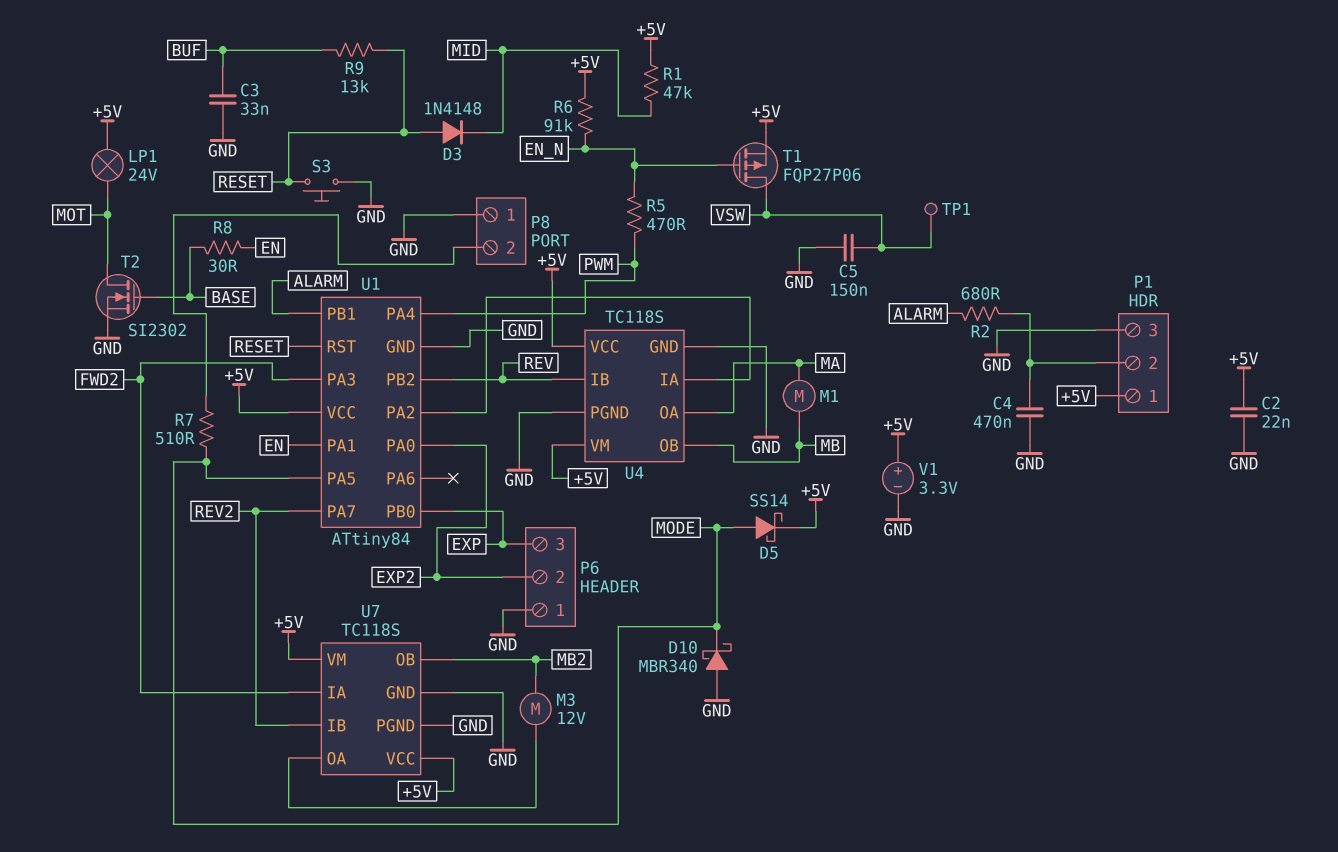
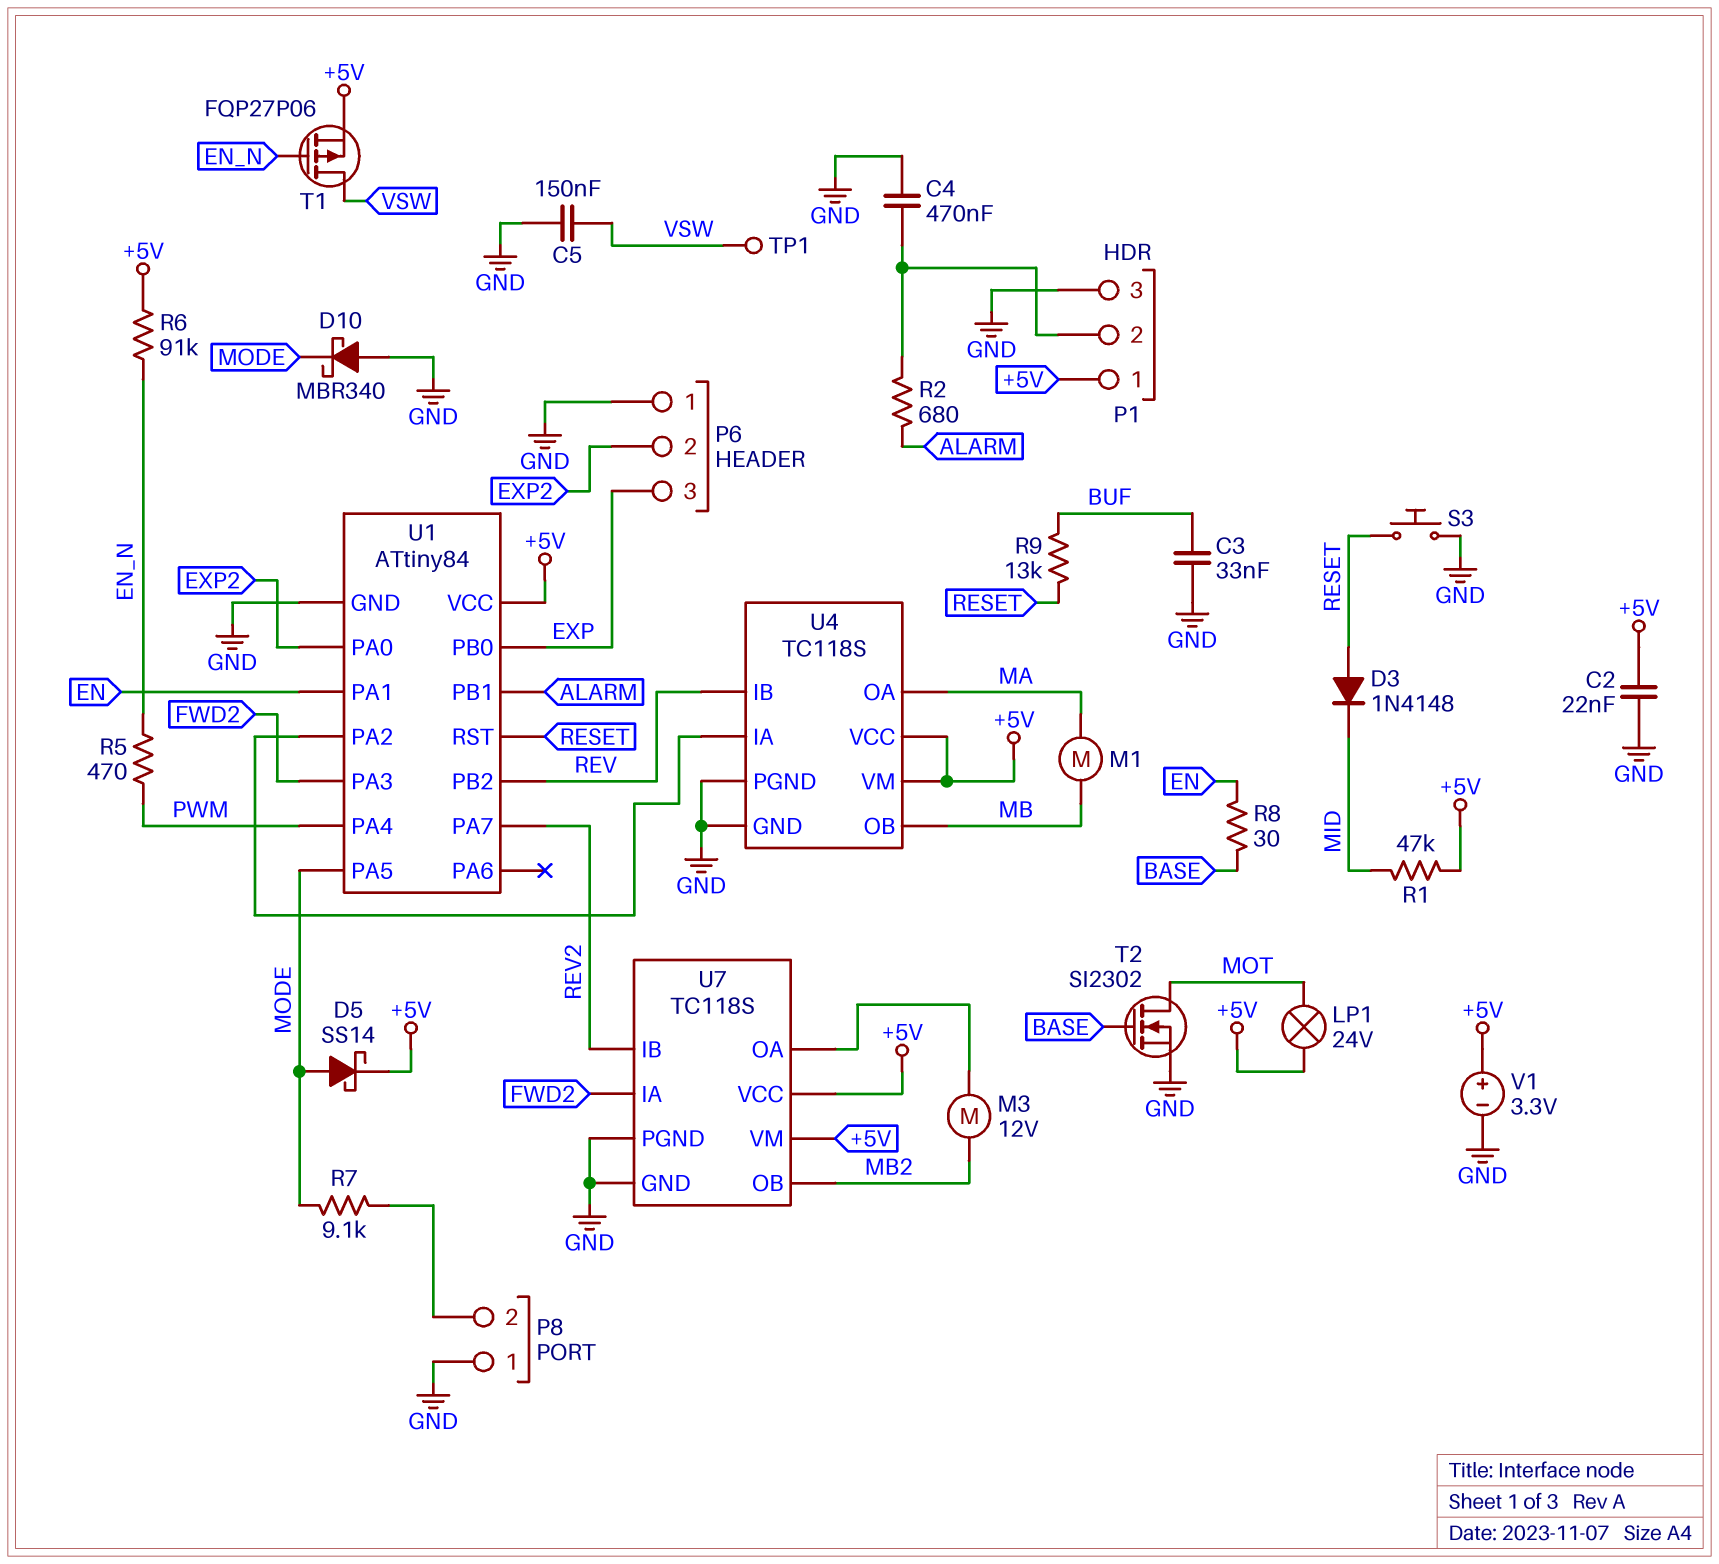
R7: 510 (MODE, P8/2) -> 9.1k (MODE, P8/2)

